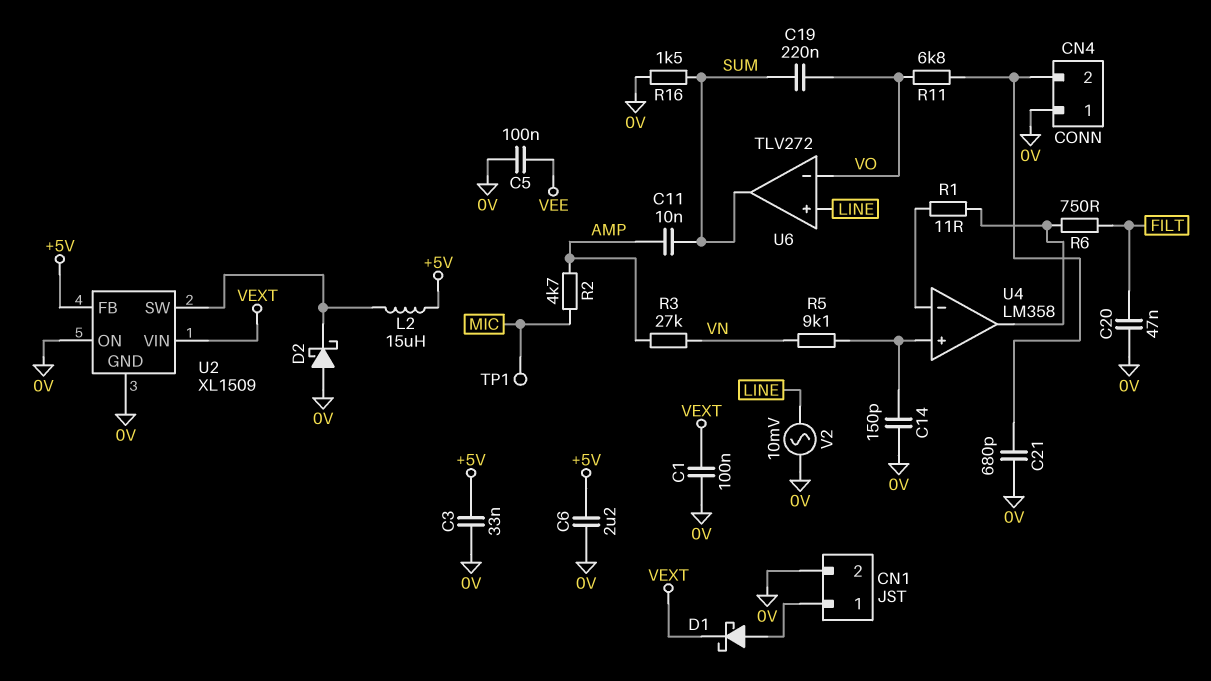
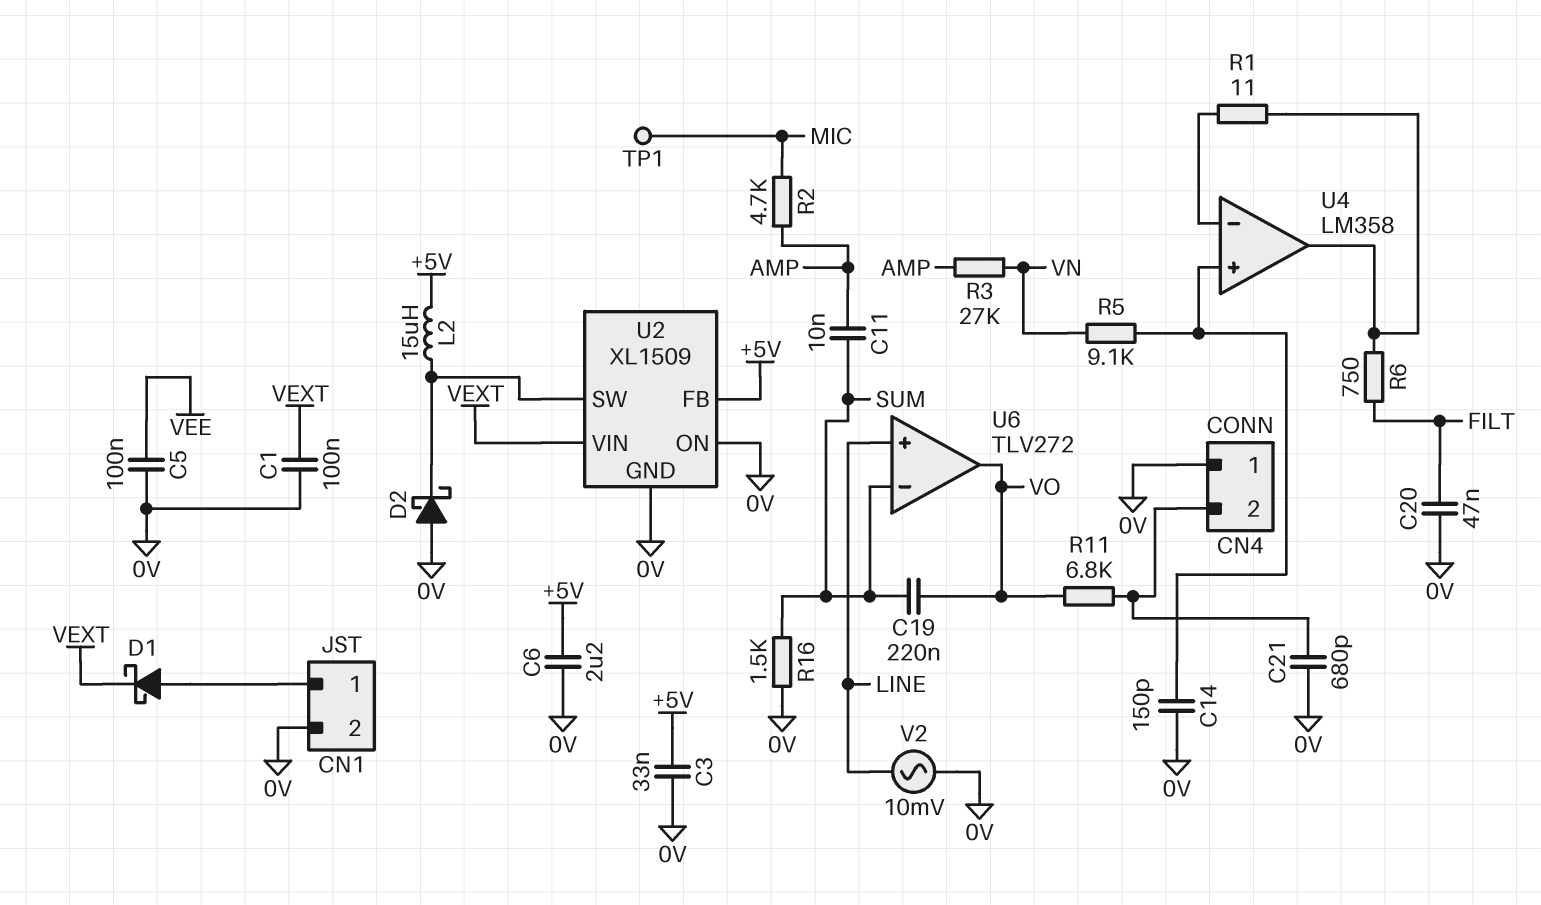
U6 pin in-: VO -> SUM
U6 pin out: SUM -> VO

